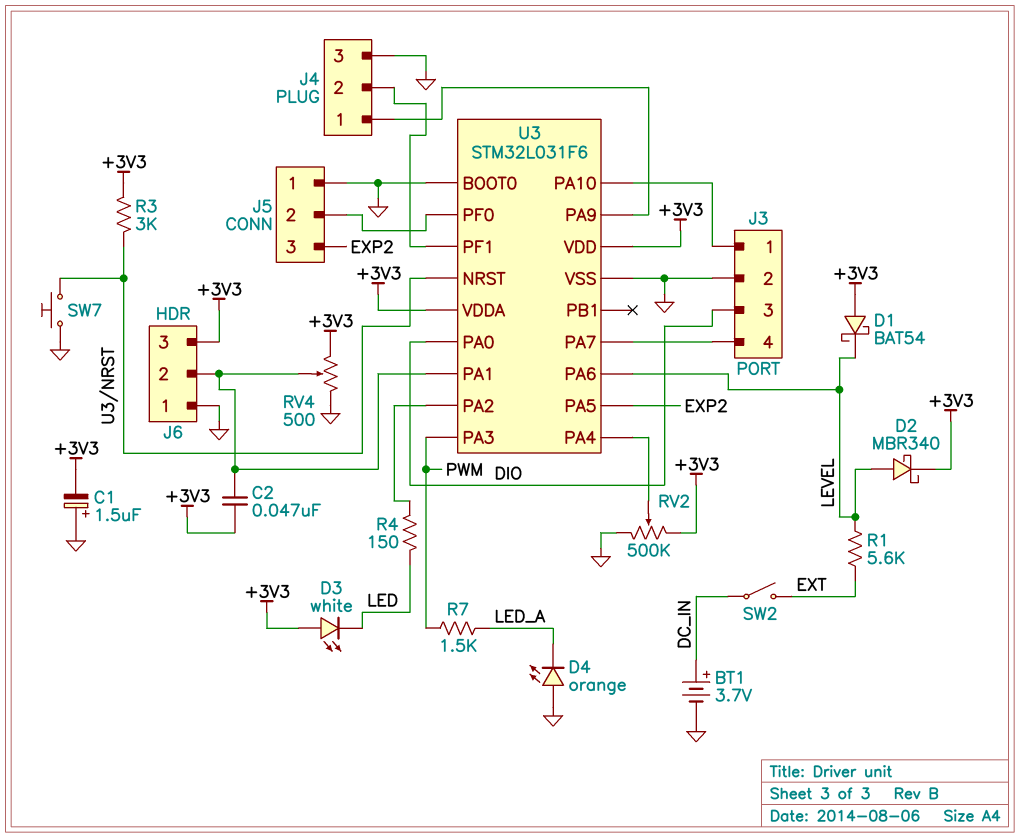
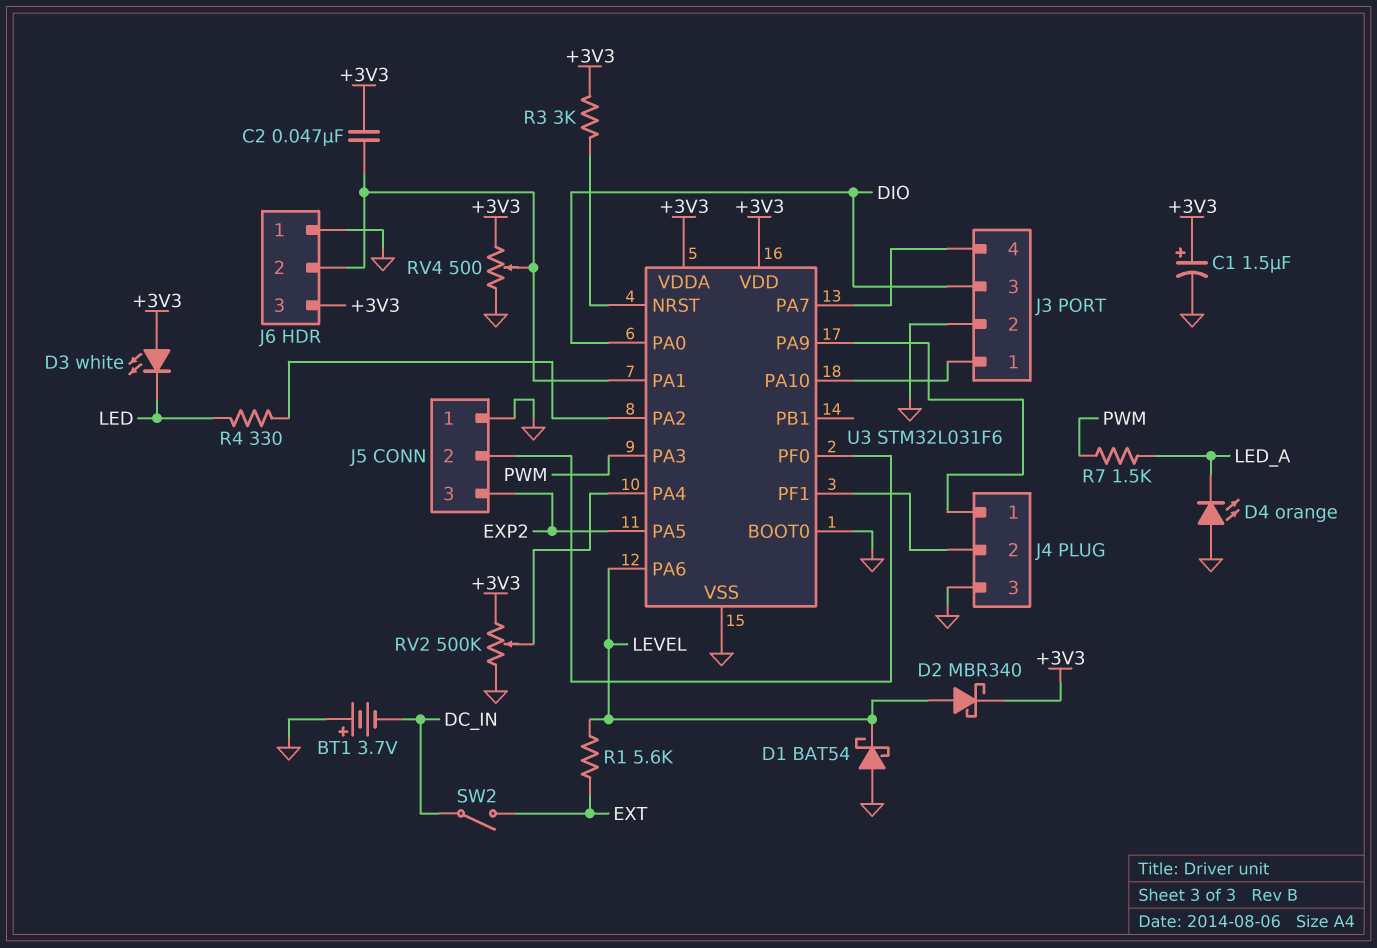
BT1: 3.7V (plus DC_IN, minus GND) -> 3.7V (plus GND, minus DC_IN)
C1: 1.5uF (plus GND, minus +3V3) -> 1.5uF (plus +3V3, minus GND)
D1: schottky BAT54 (A +3V3, K LEVEL) -> schottky BAT54 (A GND, K LEVEL)
R4: 150 (LED, U3/PA2) -> 330 (LED, U3/PA2)
SW7: button (GND, U3/NRST) -> none

